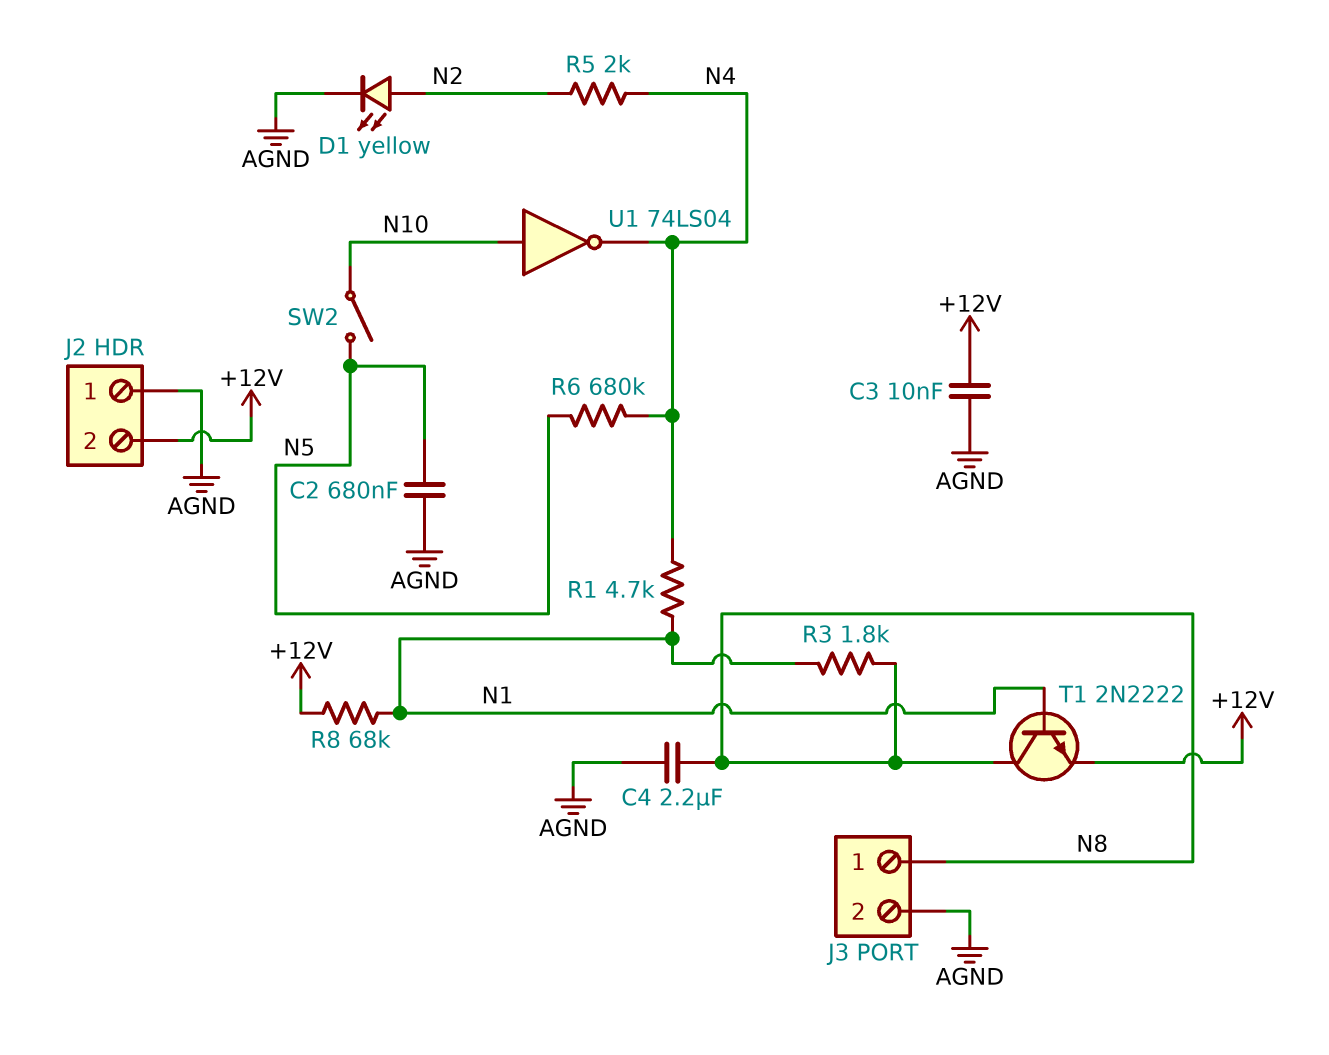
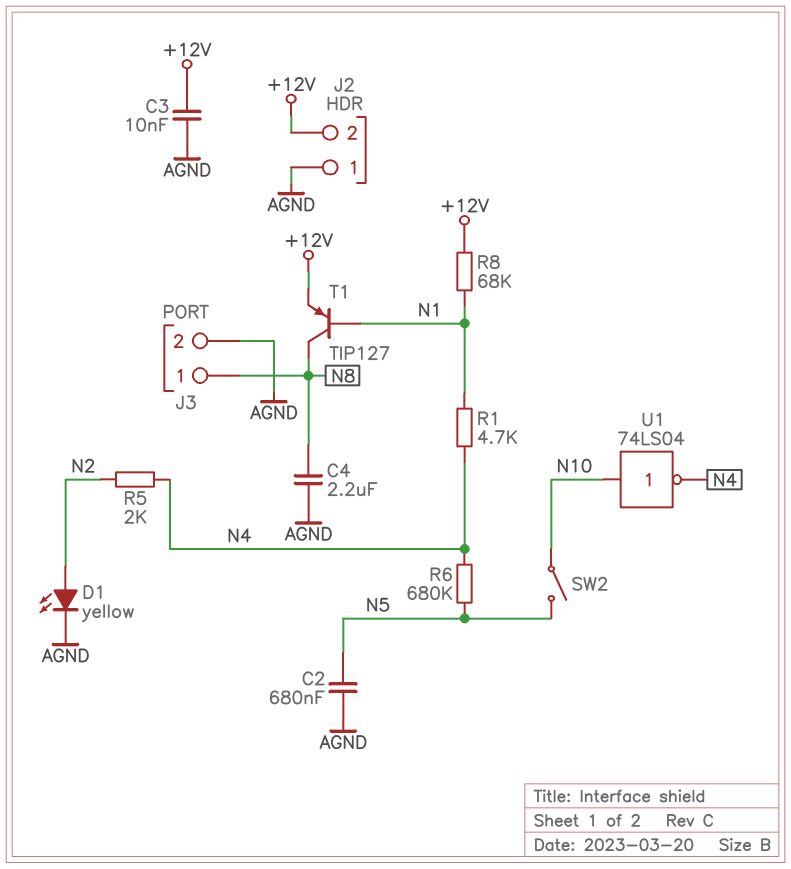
R3: 1.8k (N1, N8) -> none
T1: NPN 2N2222 (B N1, C N8, E +12V) -> PNP TIP127 (B N1, C N8, E +12V)

